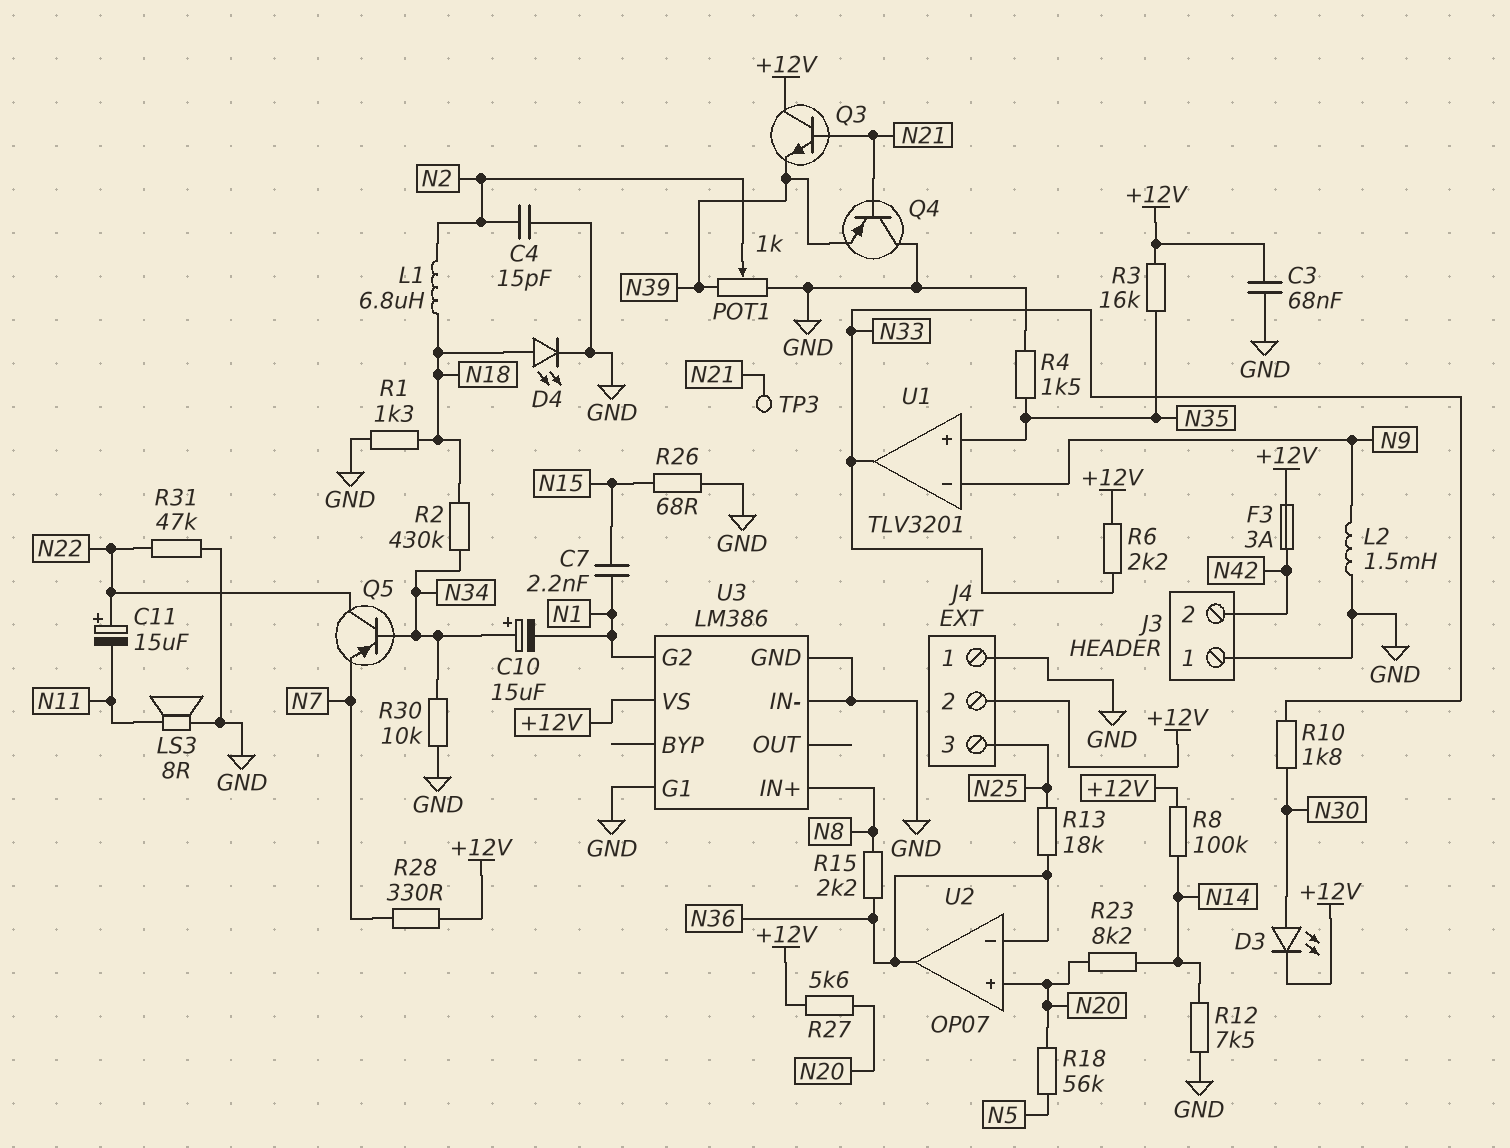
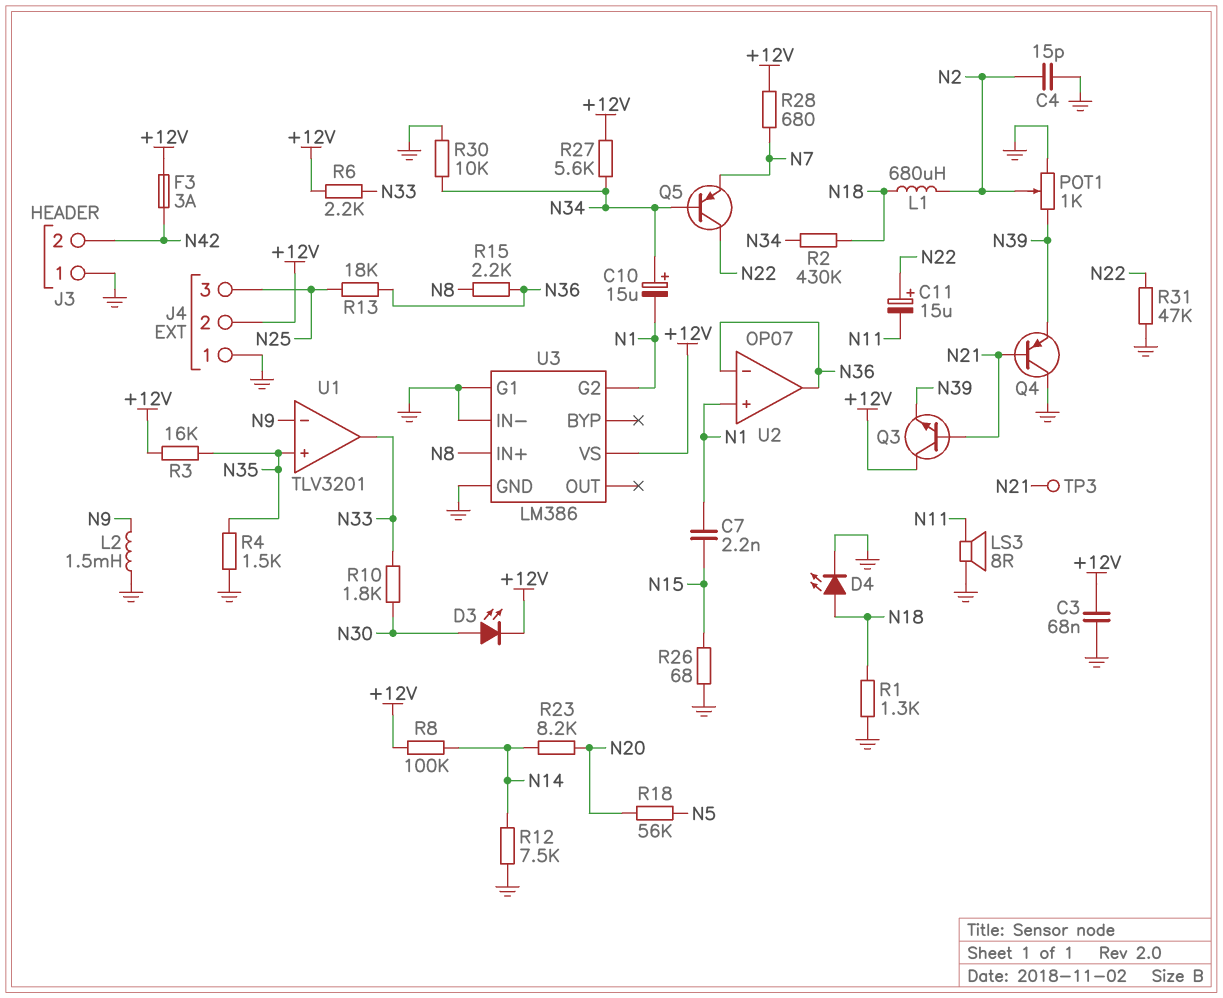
L1: 6.8uH (N2, N18) -> 680uH (N2, N18)
R27: 5.6k (+12V, N20) -> 5.6k (+12V, N34)
R28: 330 (+12V, N7) -> 680 (+12V, N7)
U2 pin in+: N20 -> N1

